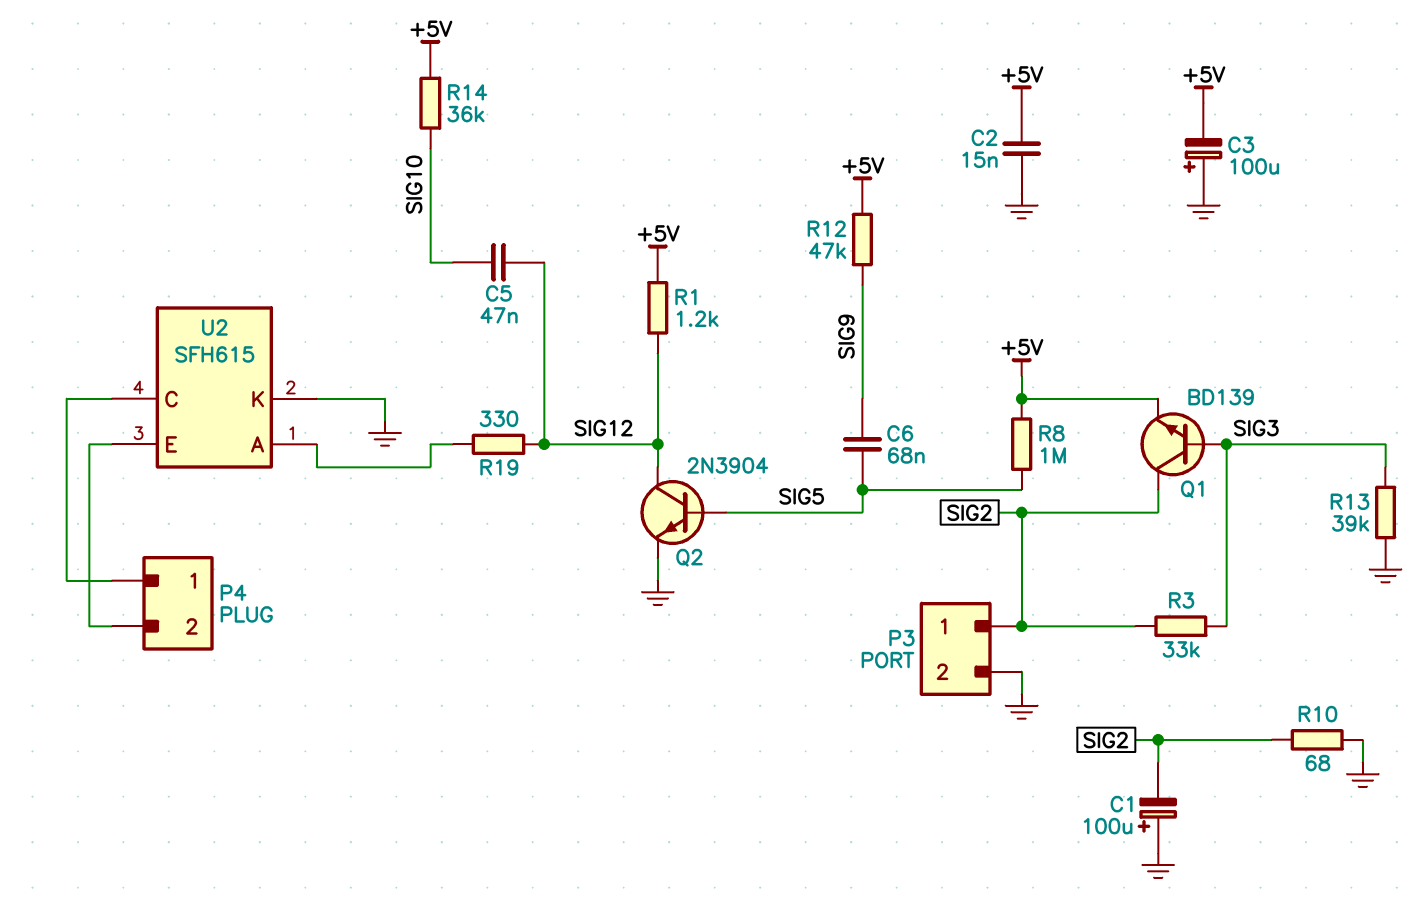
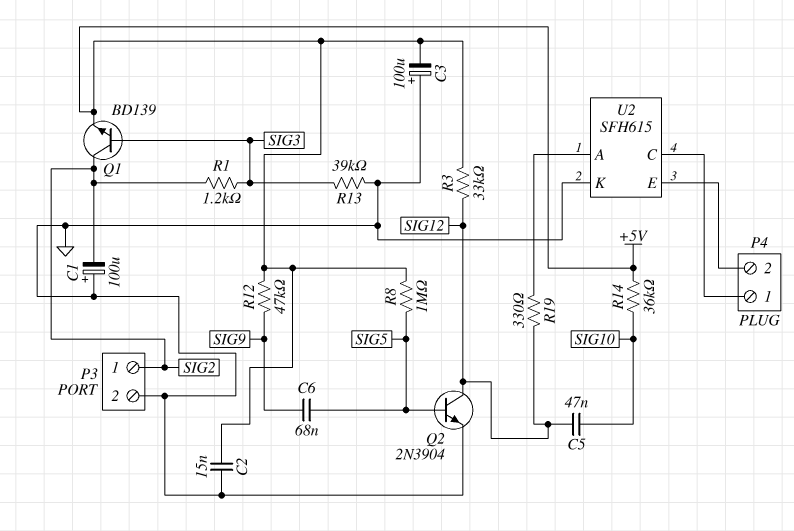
R1: 1.2k (+5V, SIG12) -> 1.2k (SIG2, SIG3)
R3: 33k (SIG2, SIG3) -> 33k (+5V, SIG12)
R10: 68 (GND, SIG2) -> none

